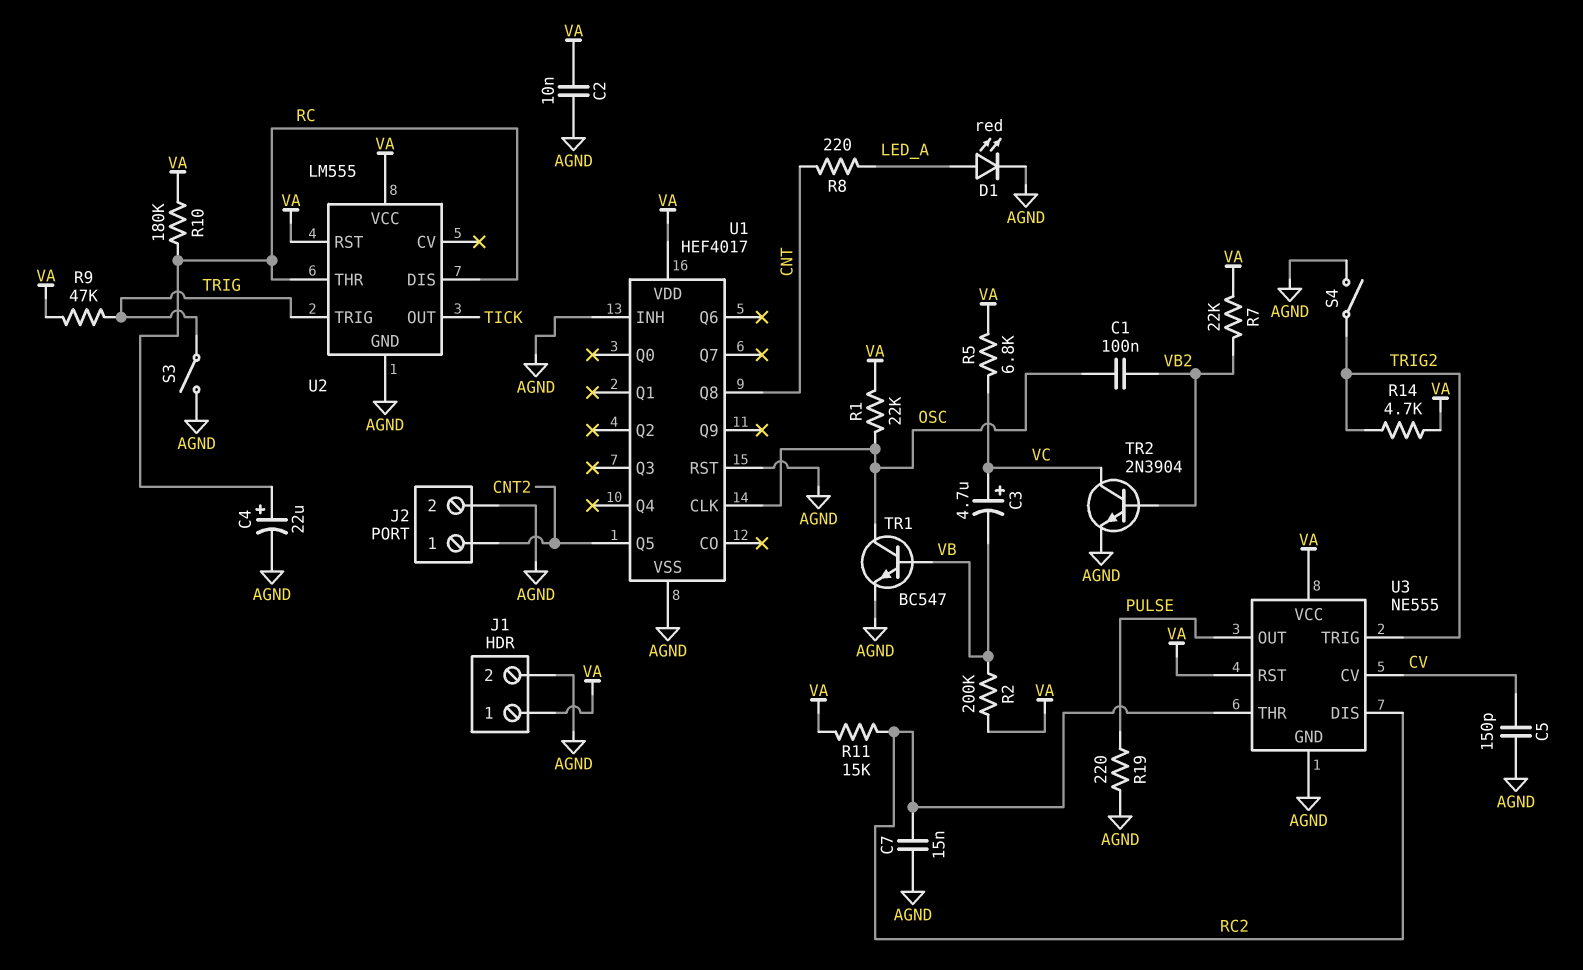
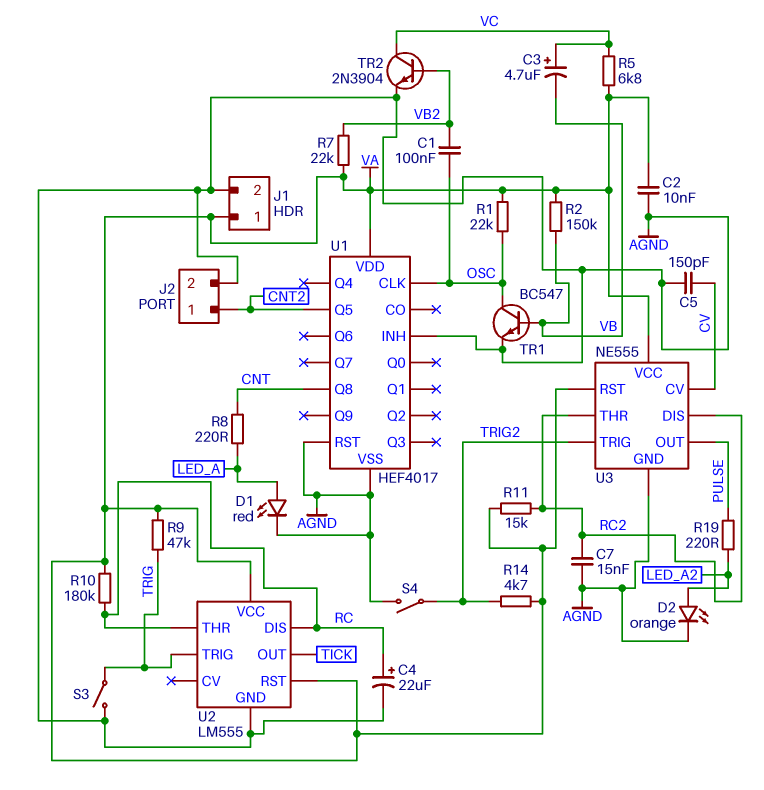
D2: none -> LED orange (A LED_A2, K AGND)
R2: 200k (VA, VB) -> 150k (VA, VB)
R19: 220 (AGND, PULSE) -> 220 (LED_A2, PULSE)

